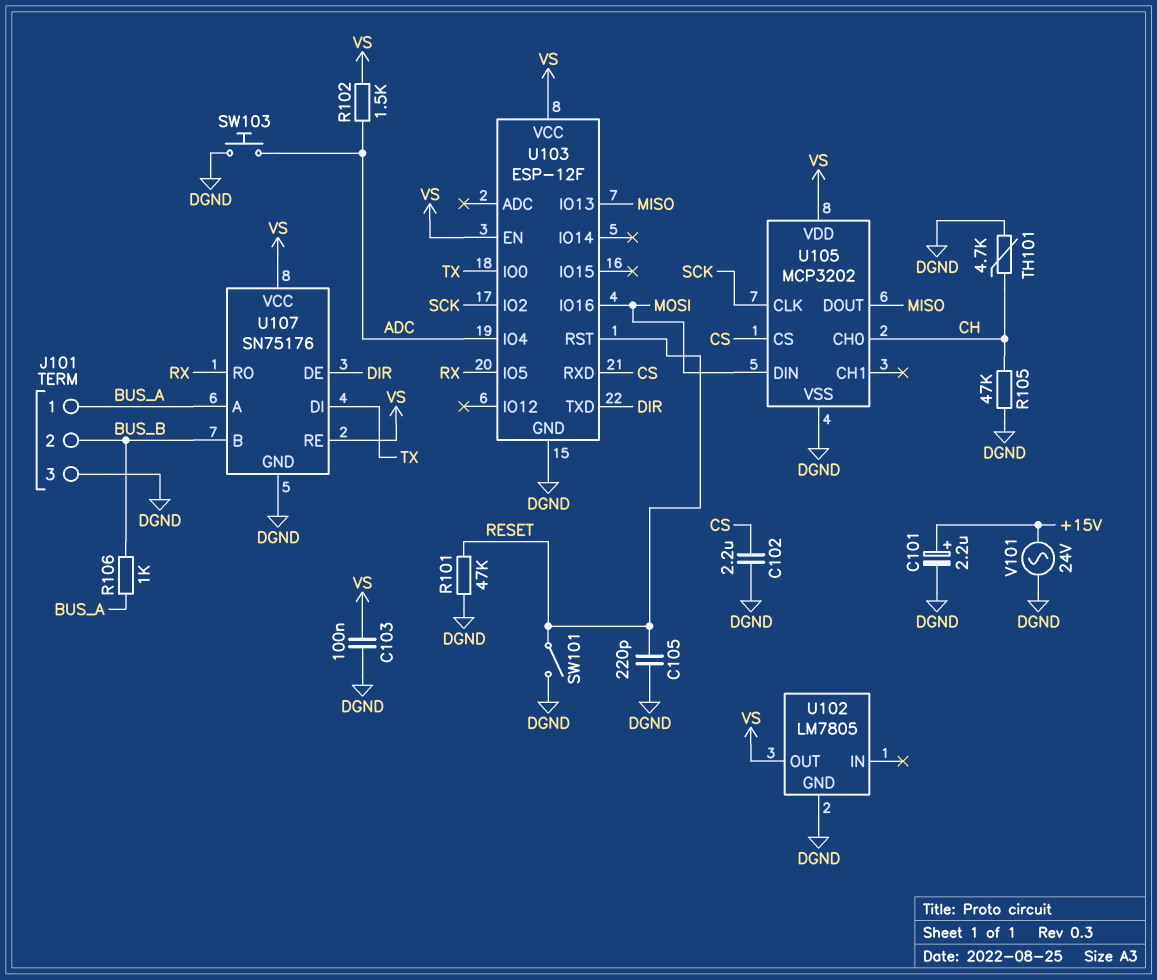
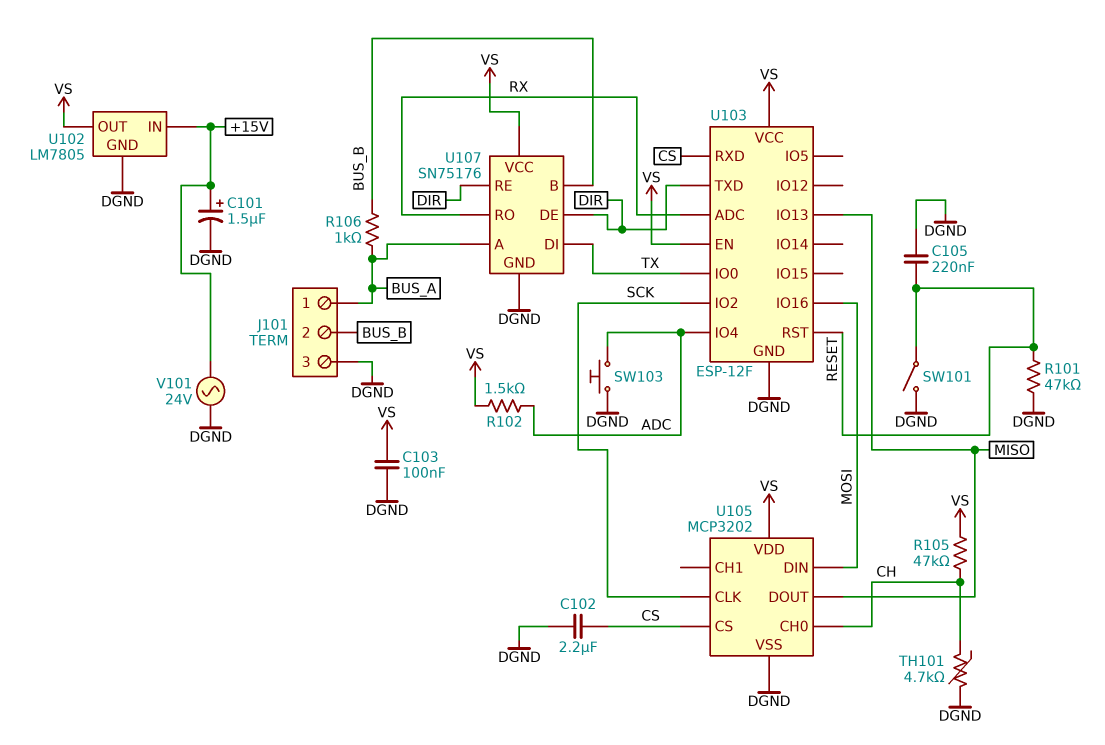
C101: 2.2uF (plus +15V, minus DGND) -> 1.5uF (plus +15V, minus DGND)
C105: 220pF (DGND, RESET) -> 220nF (DGND, RESET)
R105: 47k (CH, DGND) -> 47k (CH, VS)
U102 pin IN: none -> +15V
U103 pin ADC: none -> RX
U103 pin IO5: RX -> none
U107 pin RE: VS -> DIR

